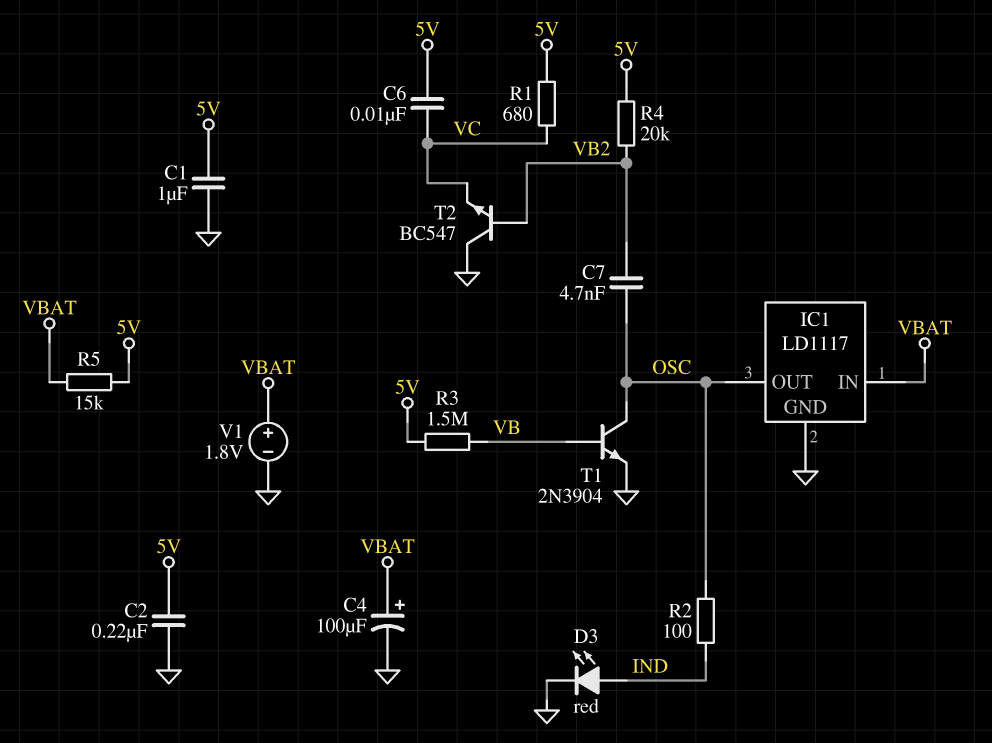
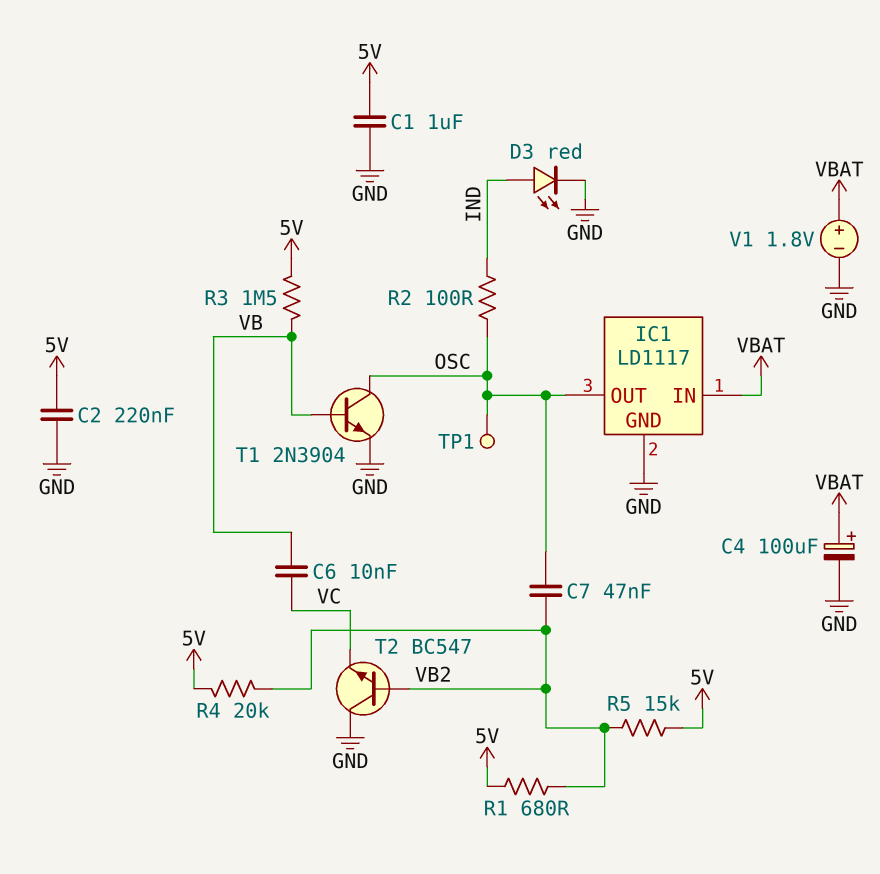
C6: 10nF (5V, VC) -> 10nF (VB, VC)
C7: 4.7nF (OSC, VB2) -> 47nF (OSC, VB2)
R1: 680 (5V, VC) -> 680 (5V, VB2)
R5: 15k (5V, VBAT) -> 15k (5V, VB2)
TP1: none -> test point (OSC)

